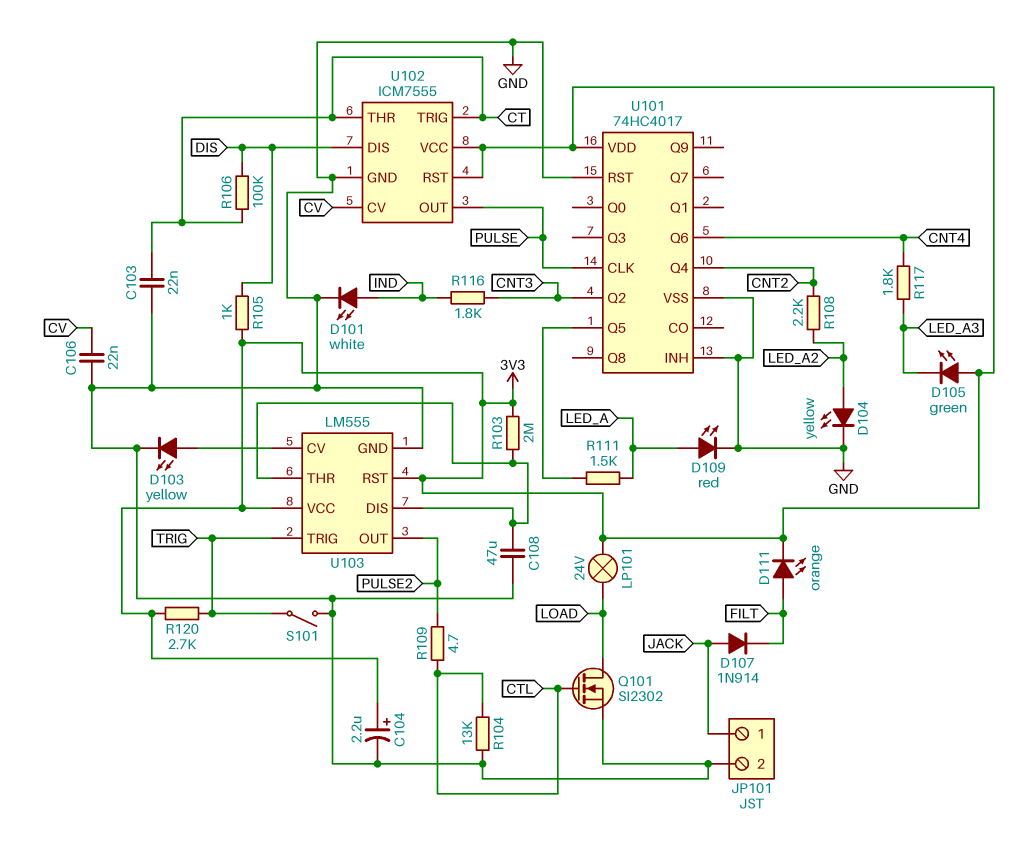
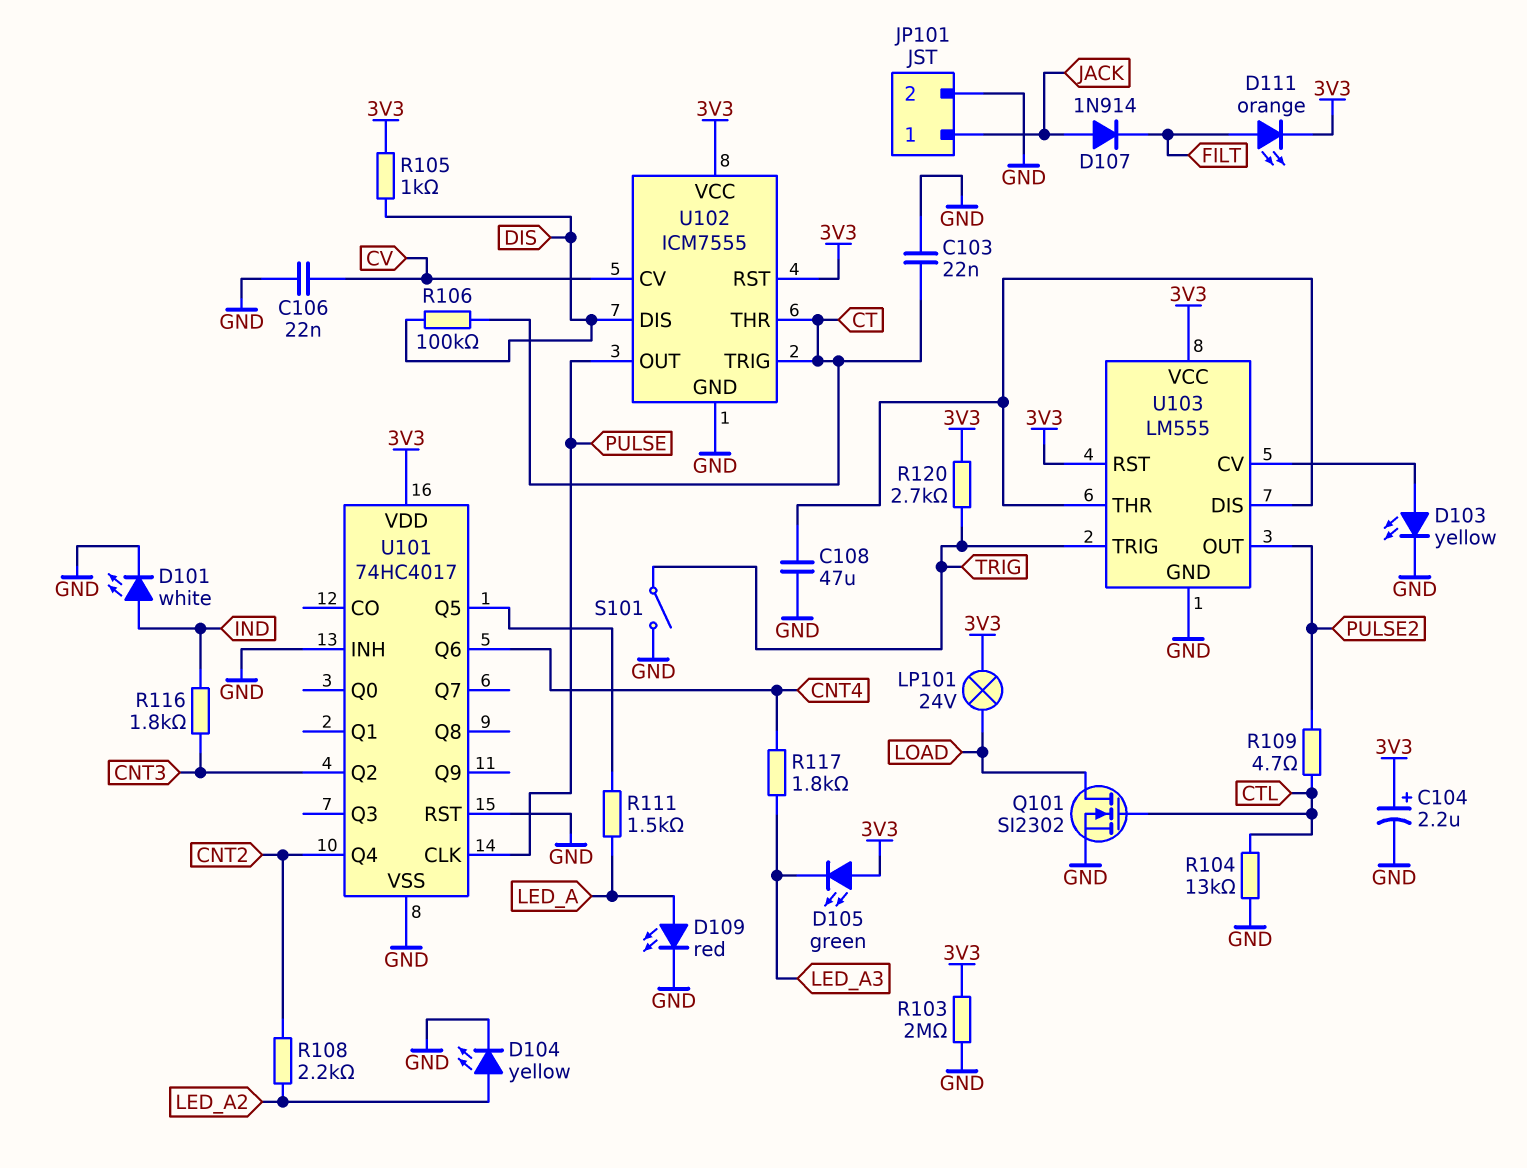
R103: 2M (3V3, U103/DIS) -> 2M (3V3, GND)

